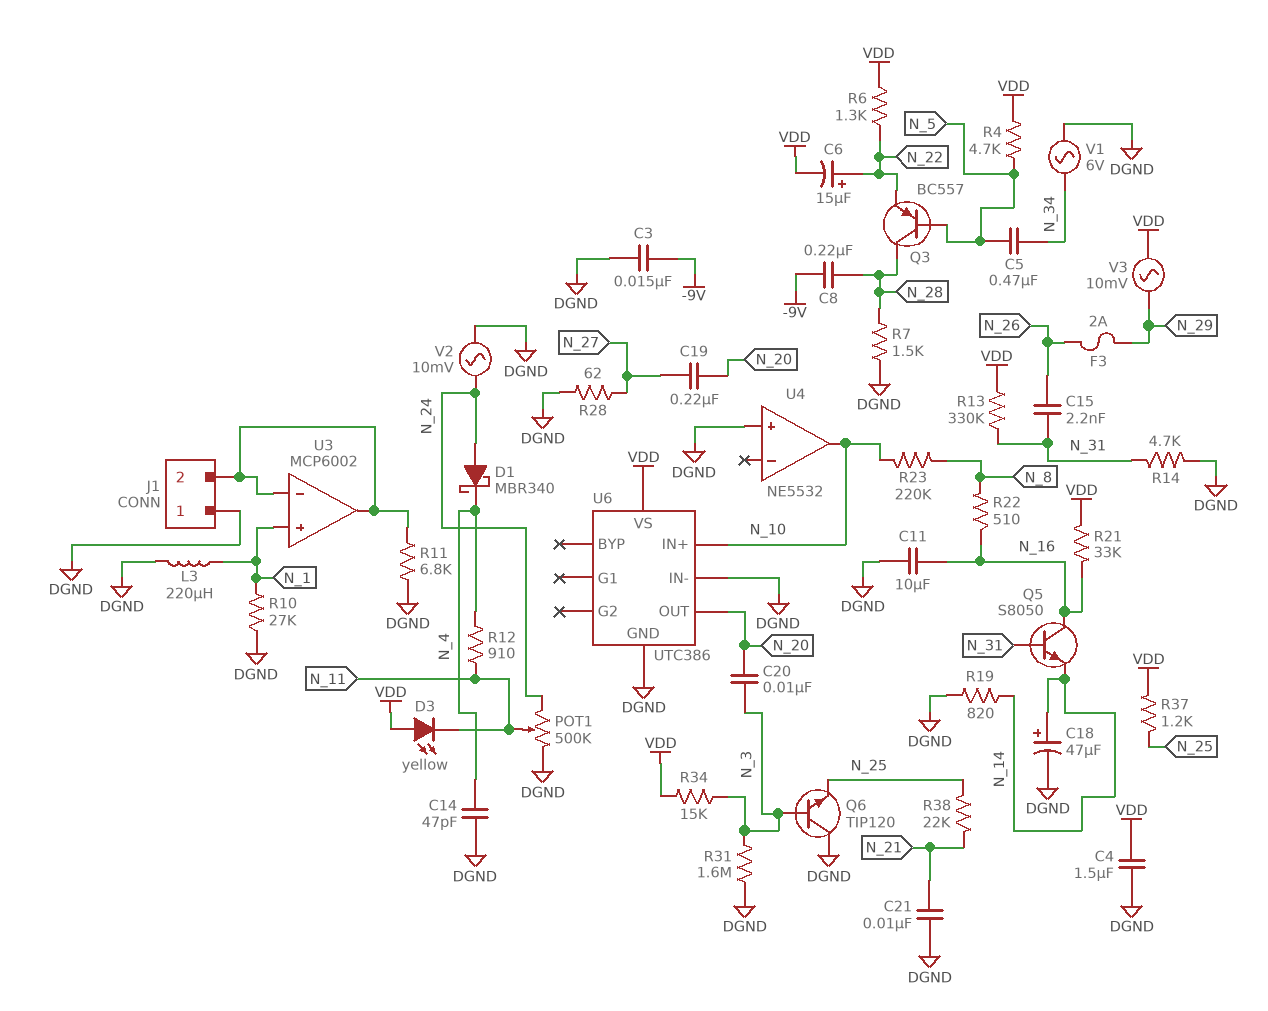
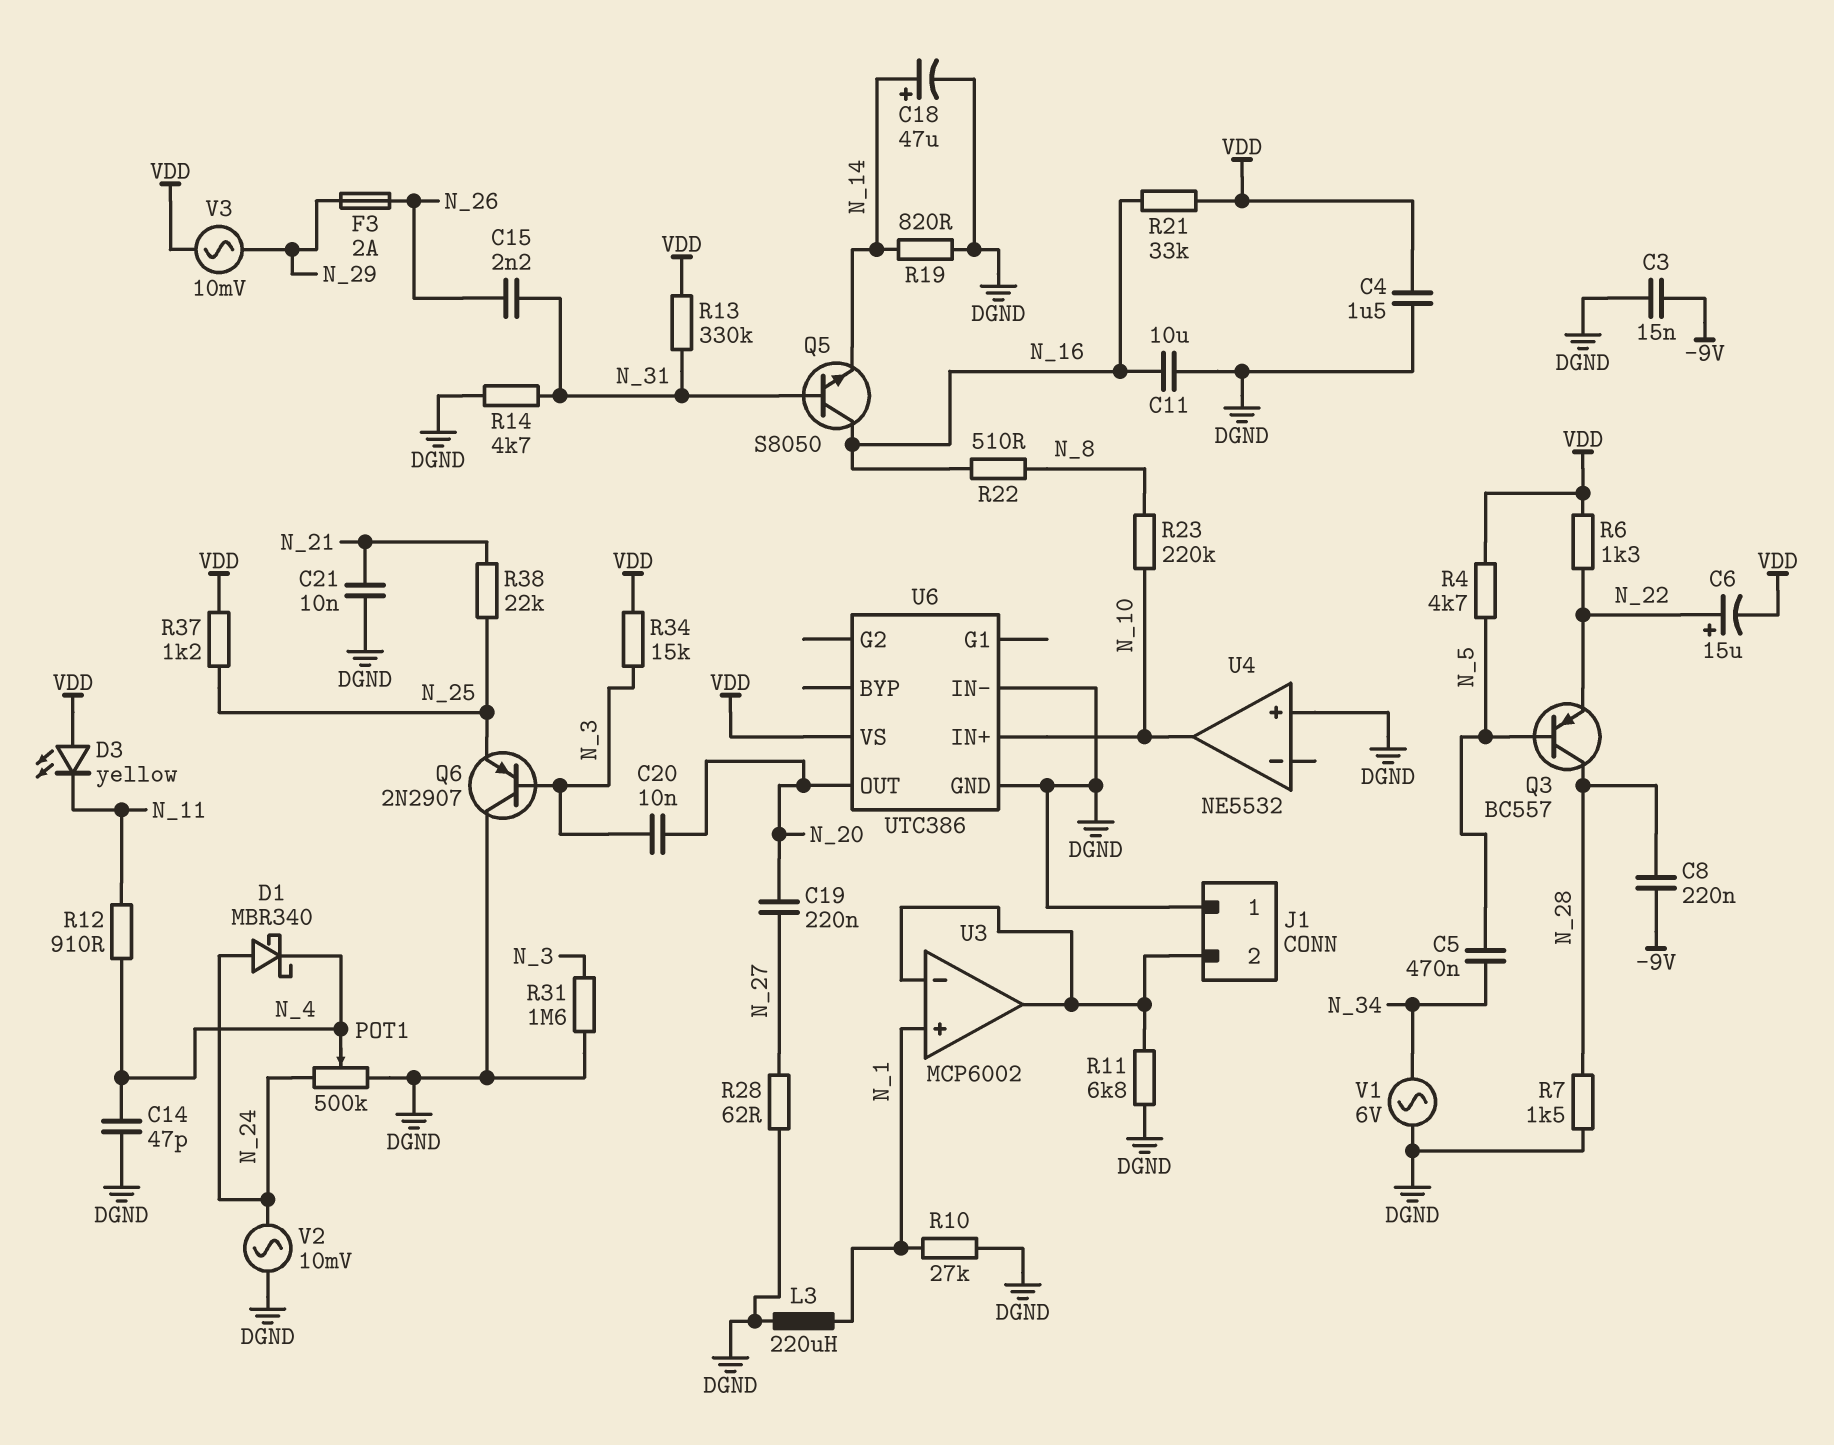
POT1: 500k (DGND, N_24, wiper N_11) -> 500k (DGND, N_24, wiper N_4)
Q6: NPN TIP120 (B N_3, C DGND, E N_25) -> PNP 2N2907 (B N_3, C DGND, E N_25)

